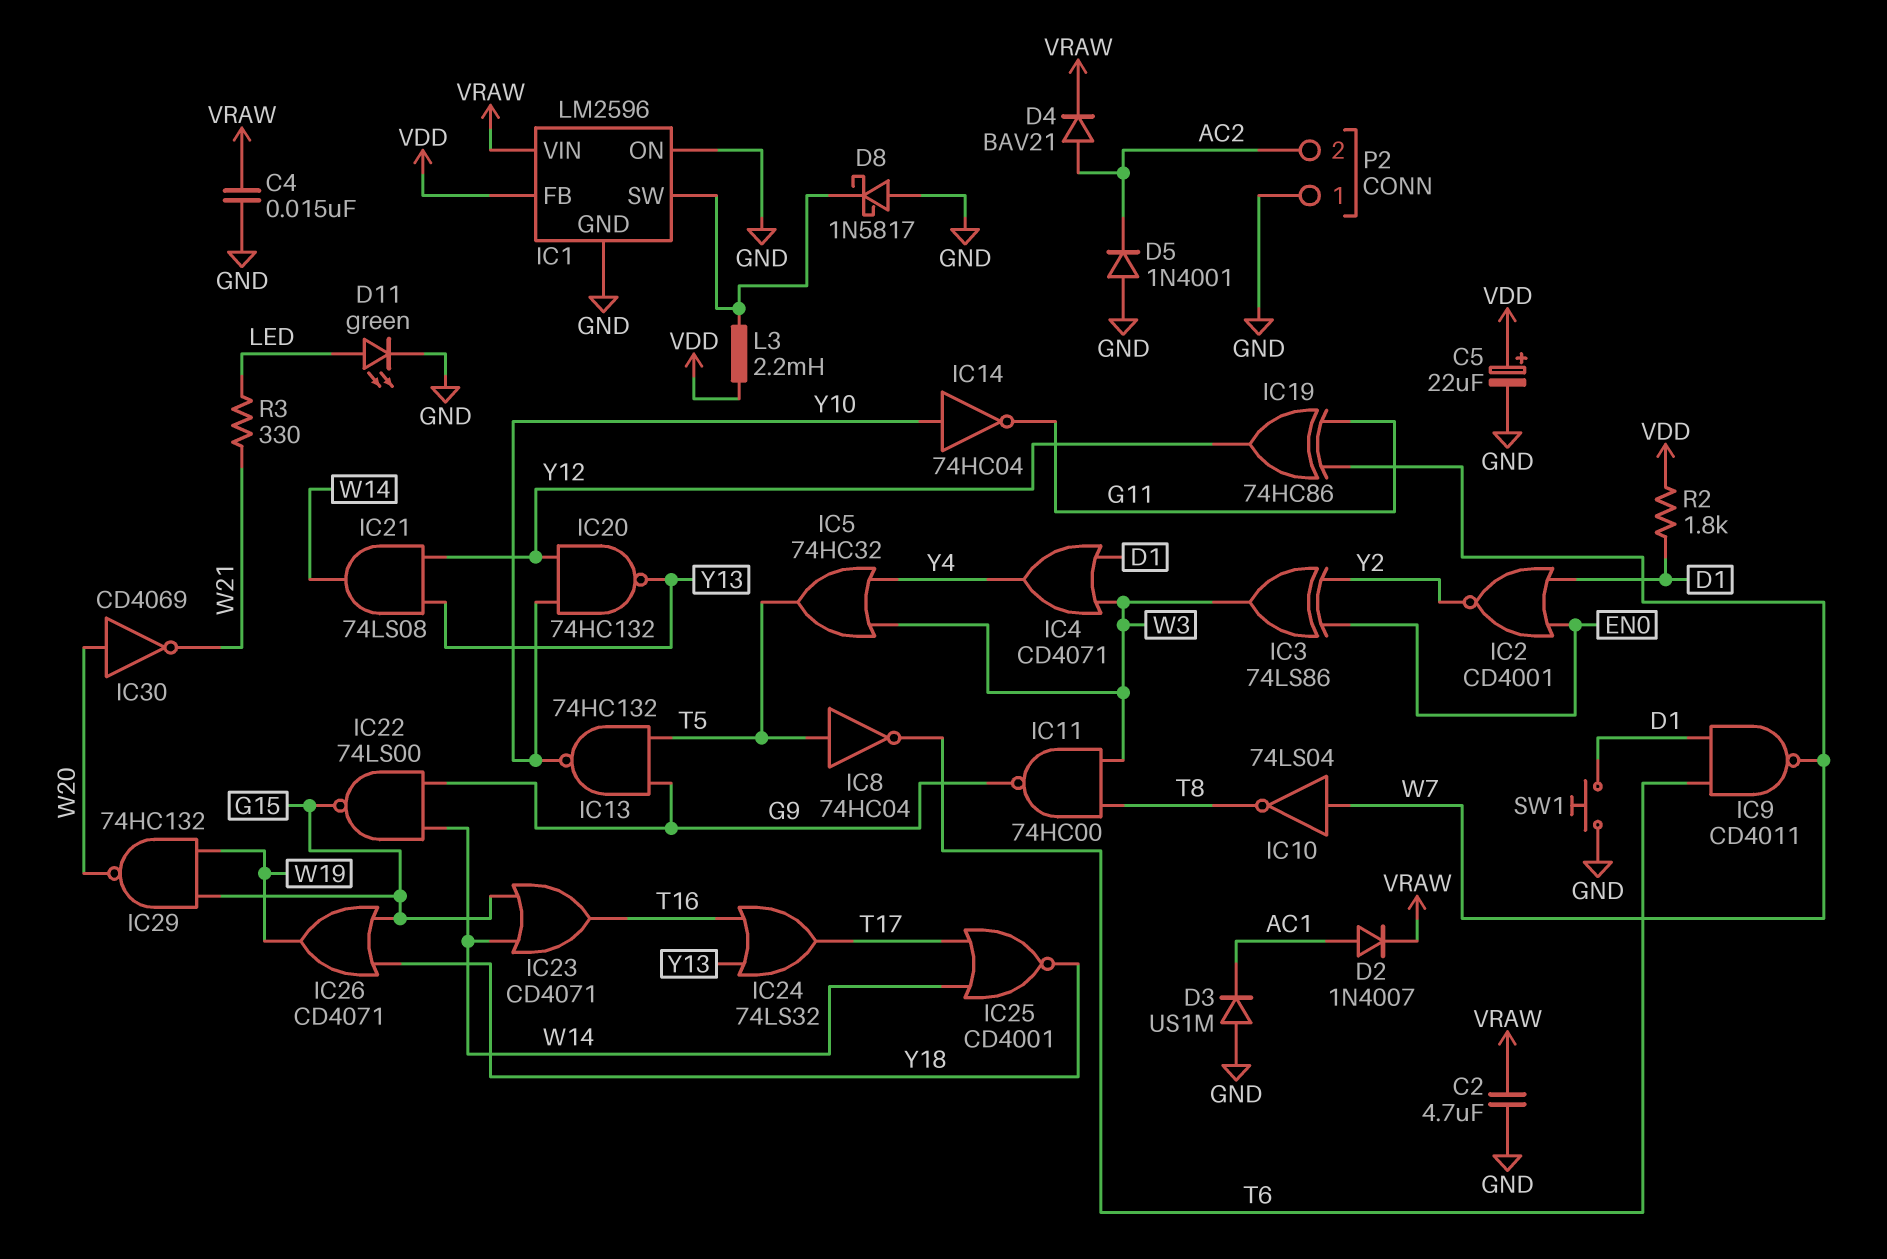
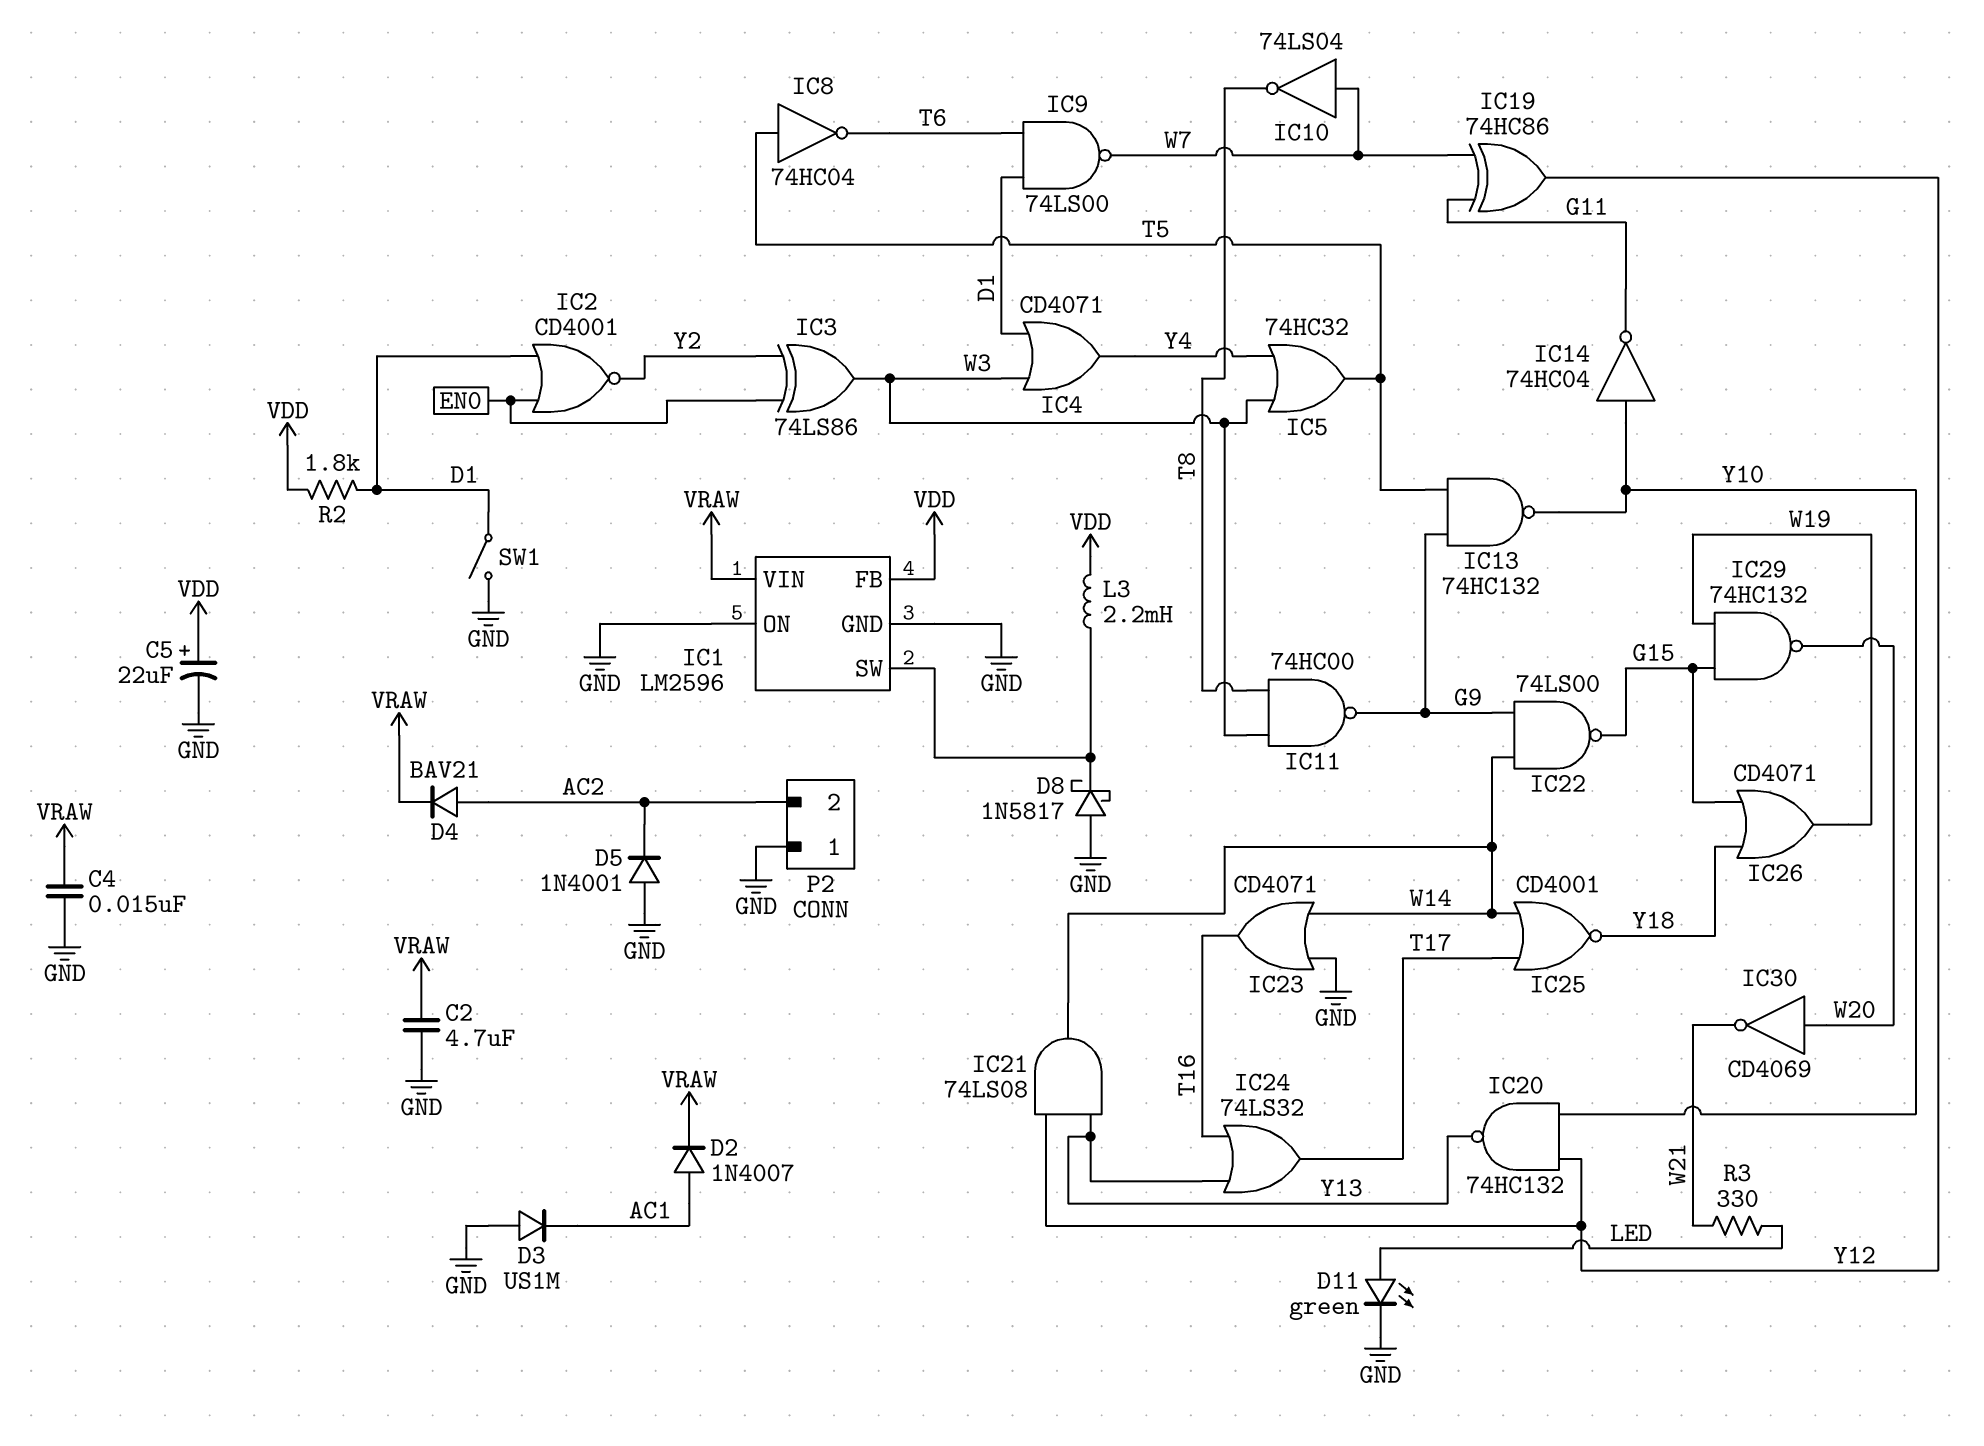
IC9: NAND CD4011 (in D1, in T6, out W7) -> NAND 74LS00 (in D1, in T6, out W7)
IC23: OR CD4071 (in G15, in W14, out T16) -> OR CD4071 (in GND, in W14, out T16)
SW1: button (D1, GND) -> switch (D1, GND)

